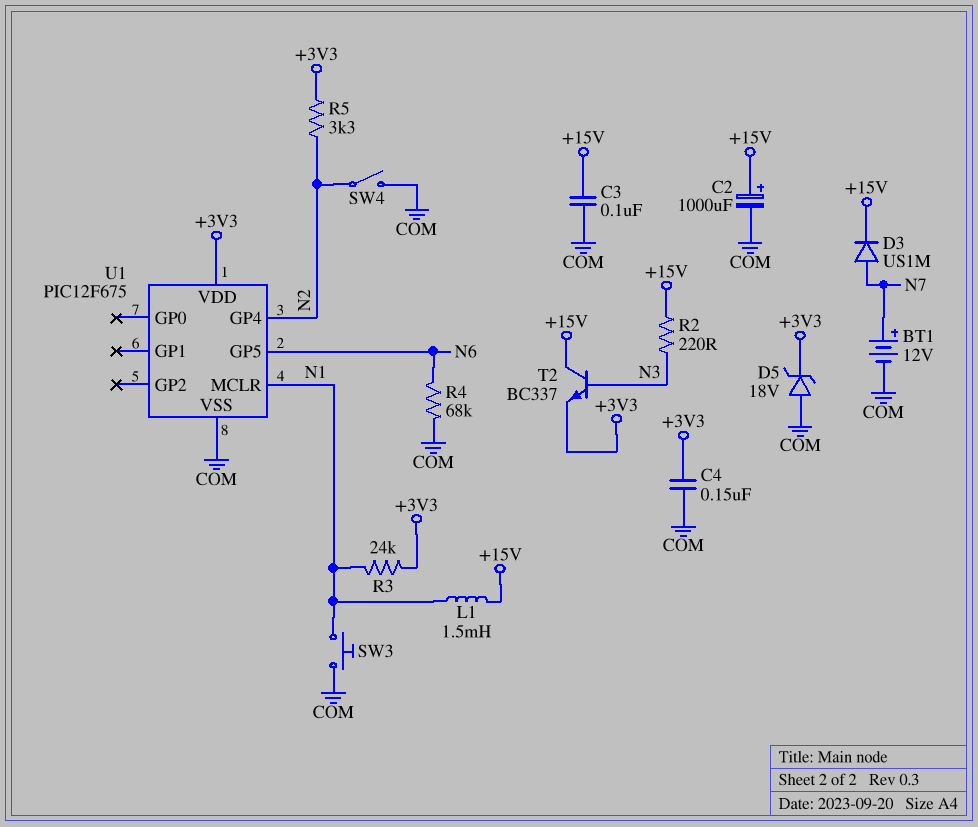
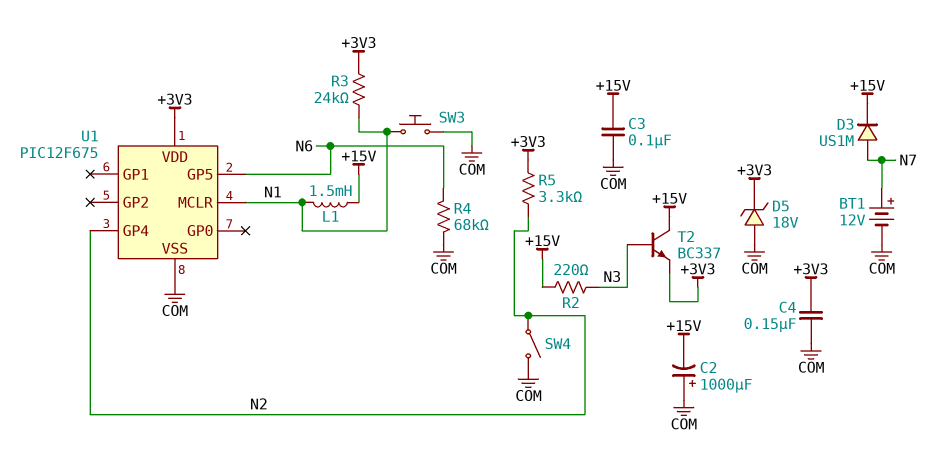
C2: 1000uF (plus +15V, minus COM) -> 1000uF (plus COM, minus +15V)

